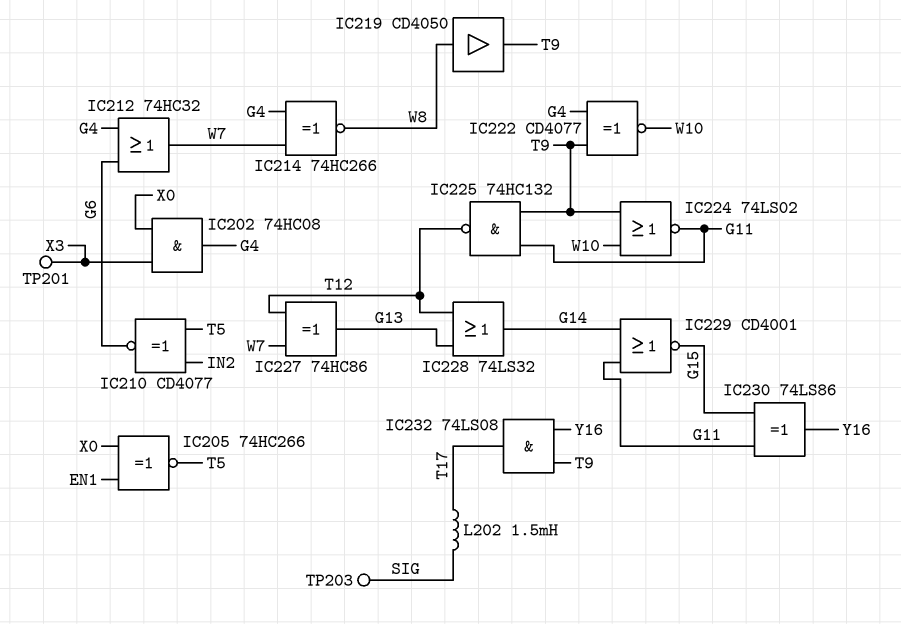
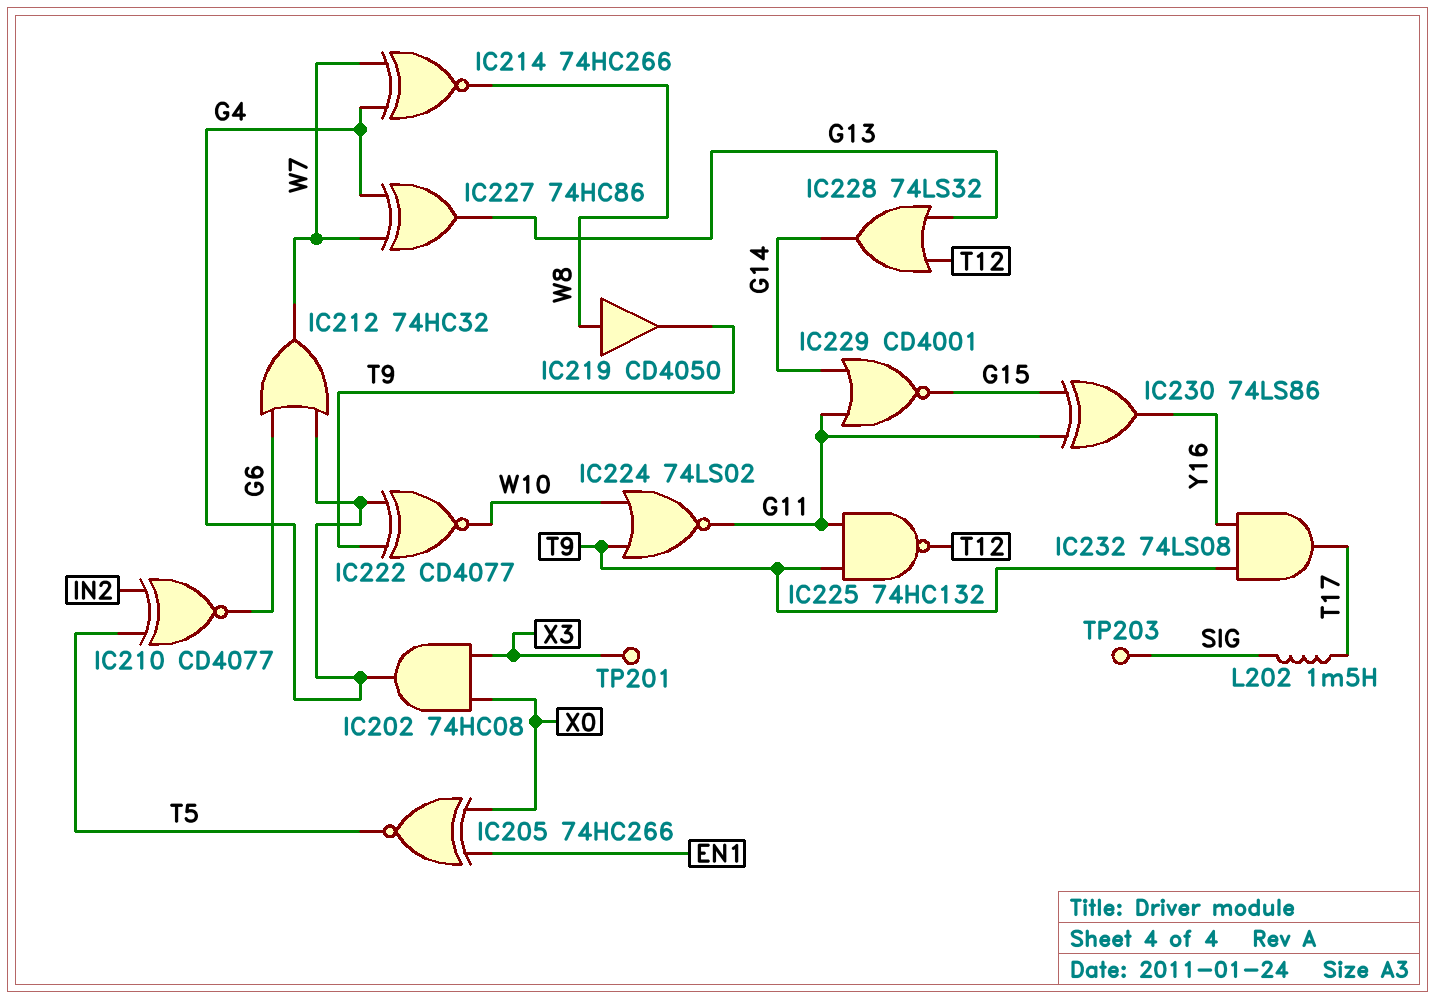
IC227: XOR 74HC86 (in T12, in W7, out G13) -> XOR 74HC86 (in G4, in W7, out G13)

